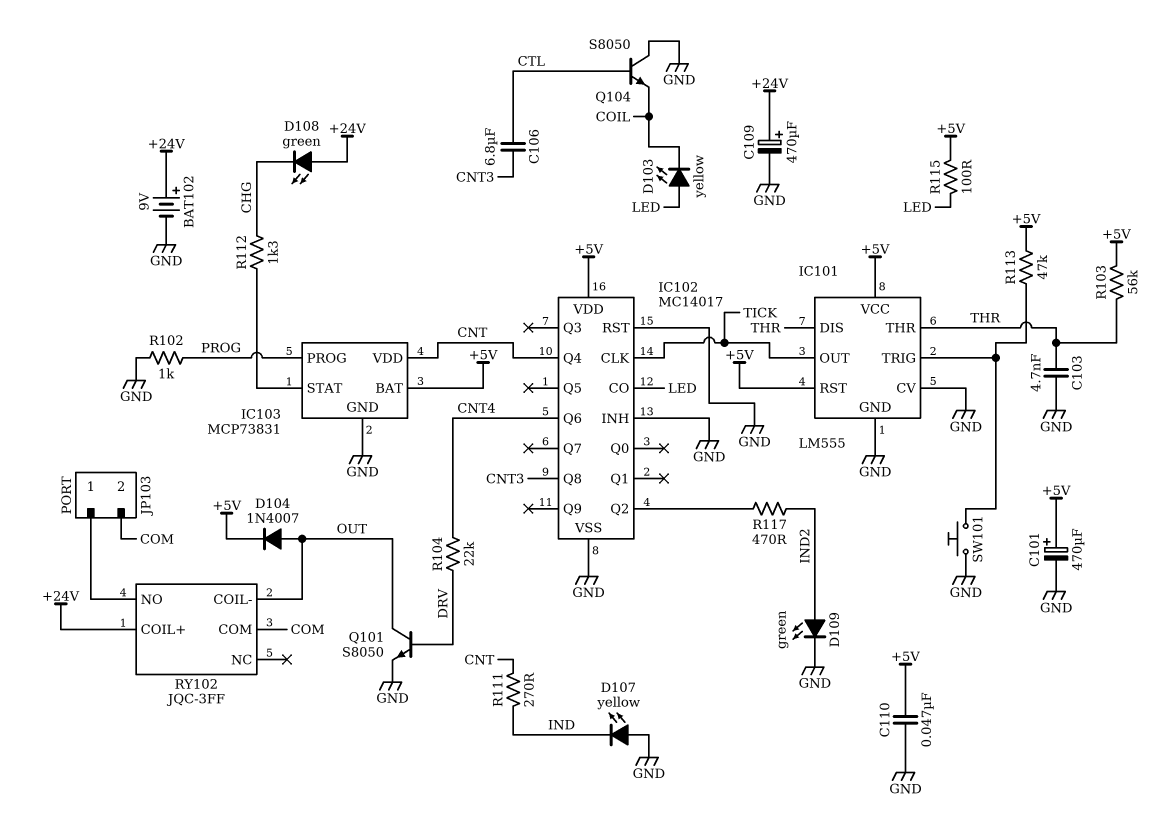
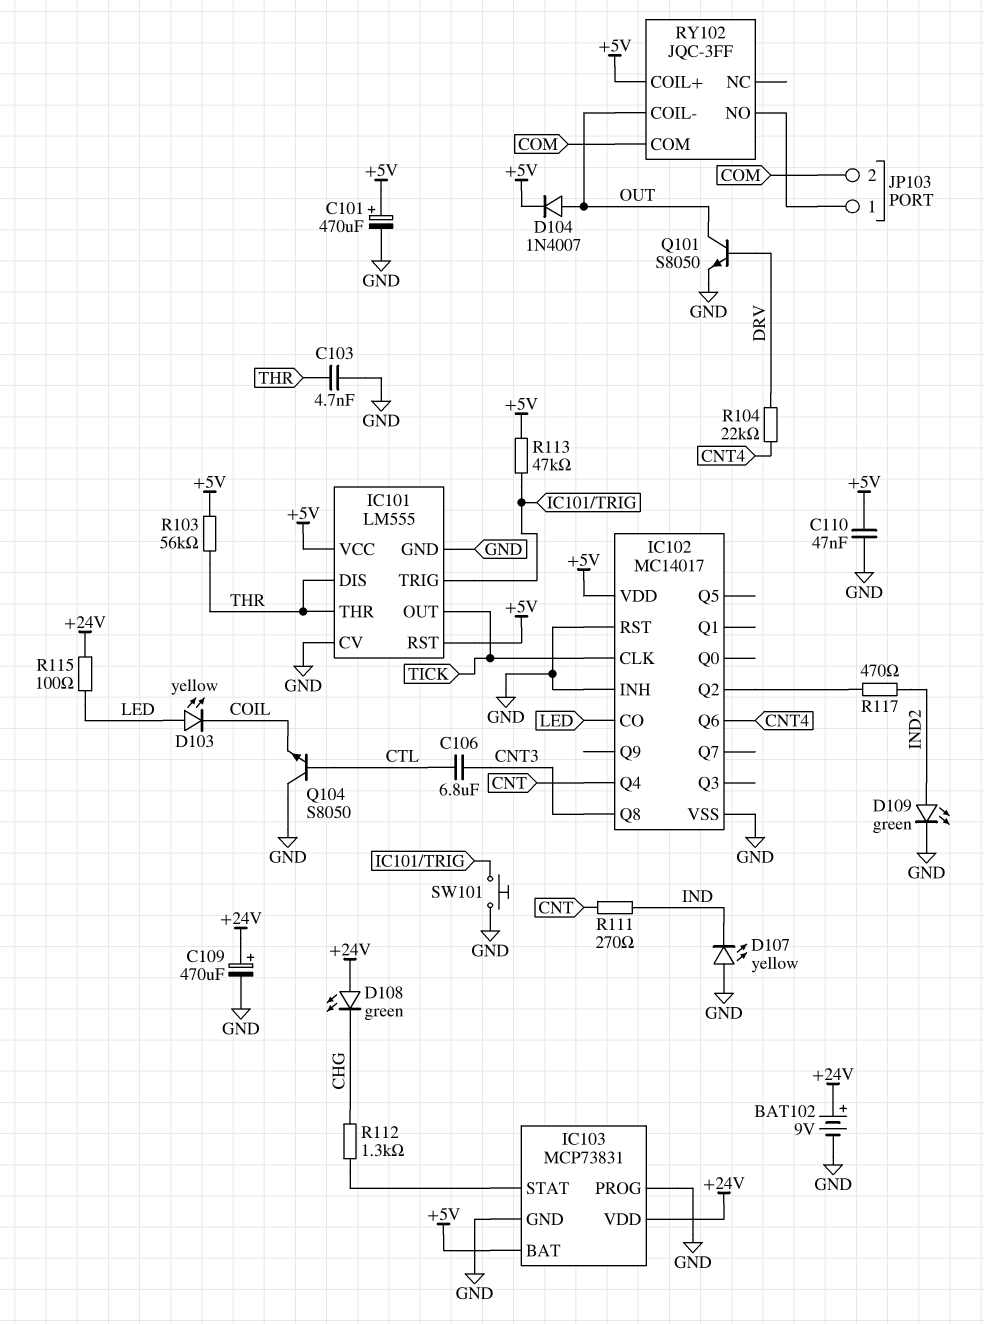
IC103 pin PROG: PROG -> GND
IC103 pin VDD: CNT -> +24V
R102: 1k (GND, PROG) -> none
R115: 100 (+5V, LED) -> 100 (+24V, LED)
RY102 pin COIL+: +24V -> +5V

